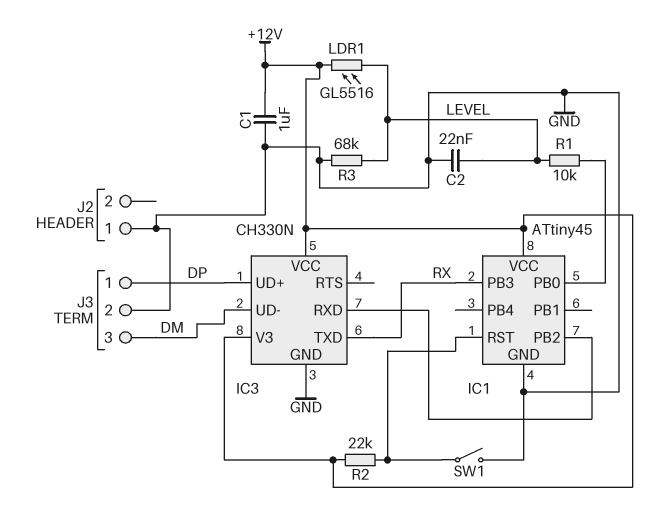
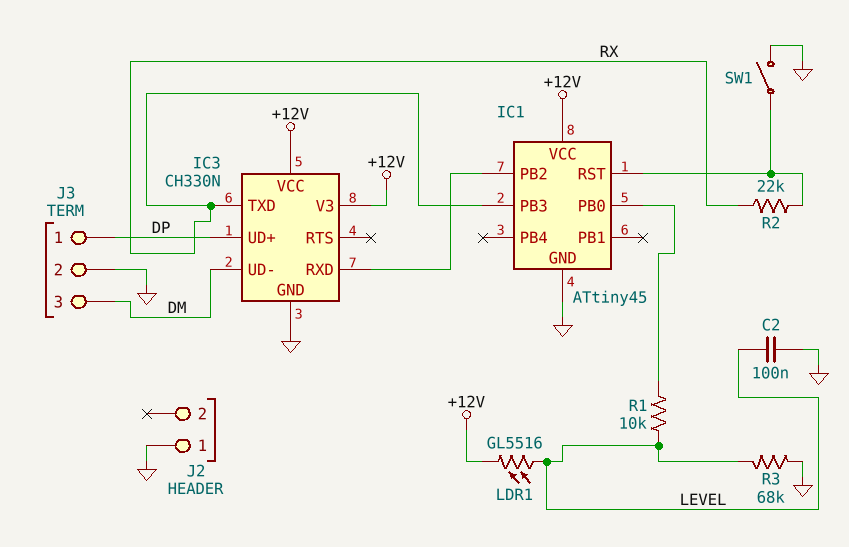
C1: 1uF (+12V, GND) -> none
C2: 22nF (GND, LEVEL) -> 100nF (GND, LEVEL)
R2: 22k (+12V, IC1/RST) -> 22k (IC1/RST, RX)

